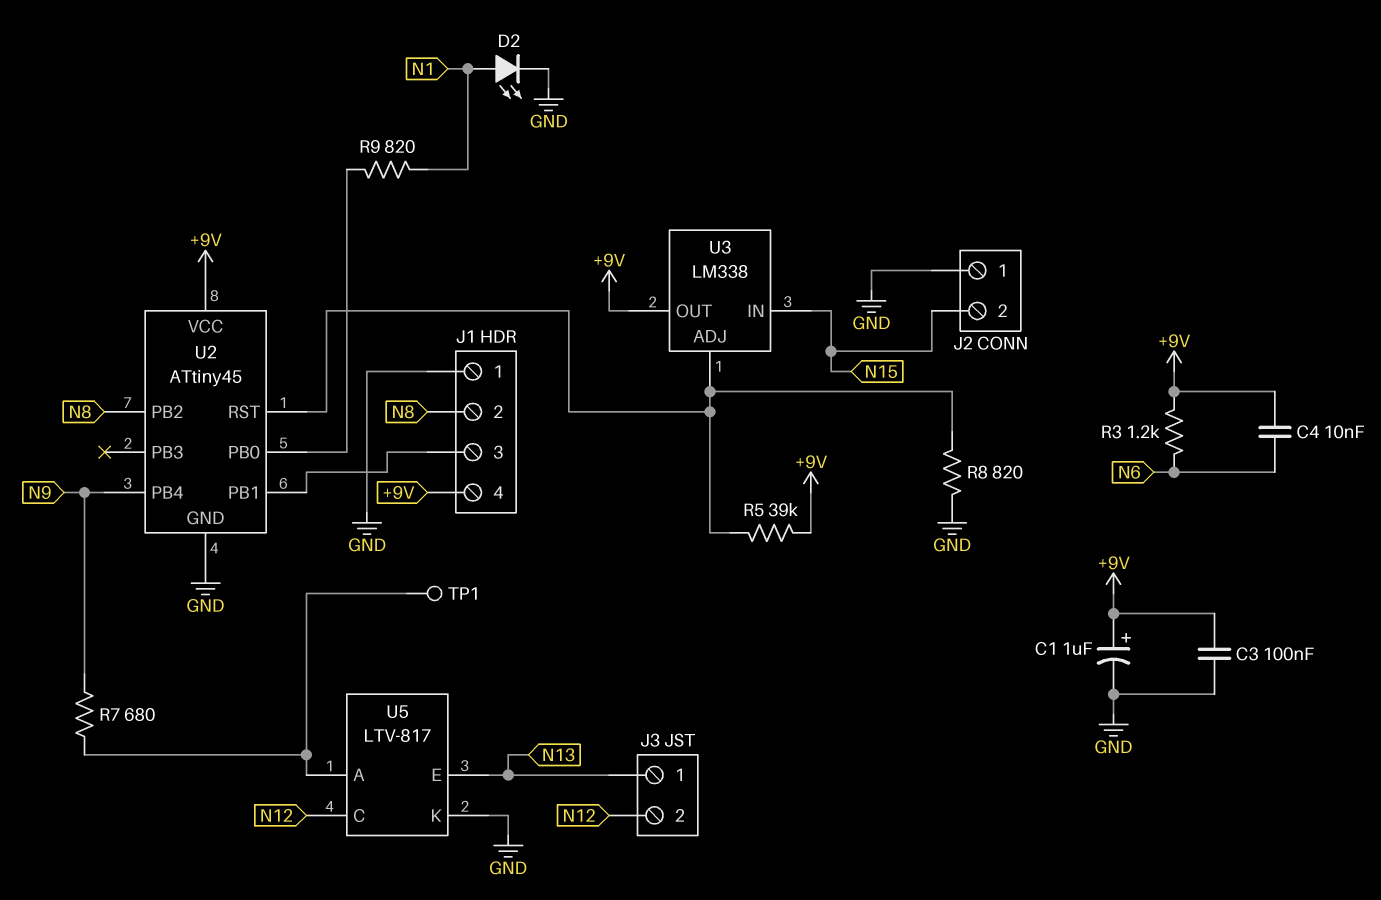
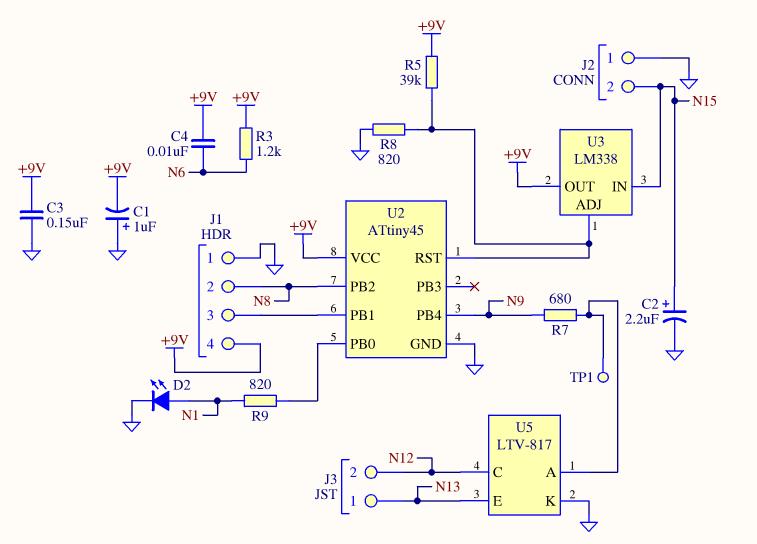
C1: 1uF (plus +9V, minus GND) -> 1uF (plus GND, minus +9V)
C2: none -> 2.2uF (plus N15, minus GND)
C3: 100nF (+9V, GND) -> 150nF (+9V, GND)

